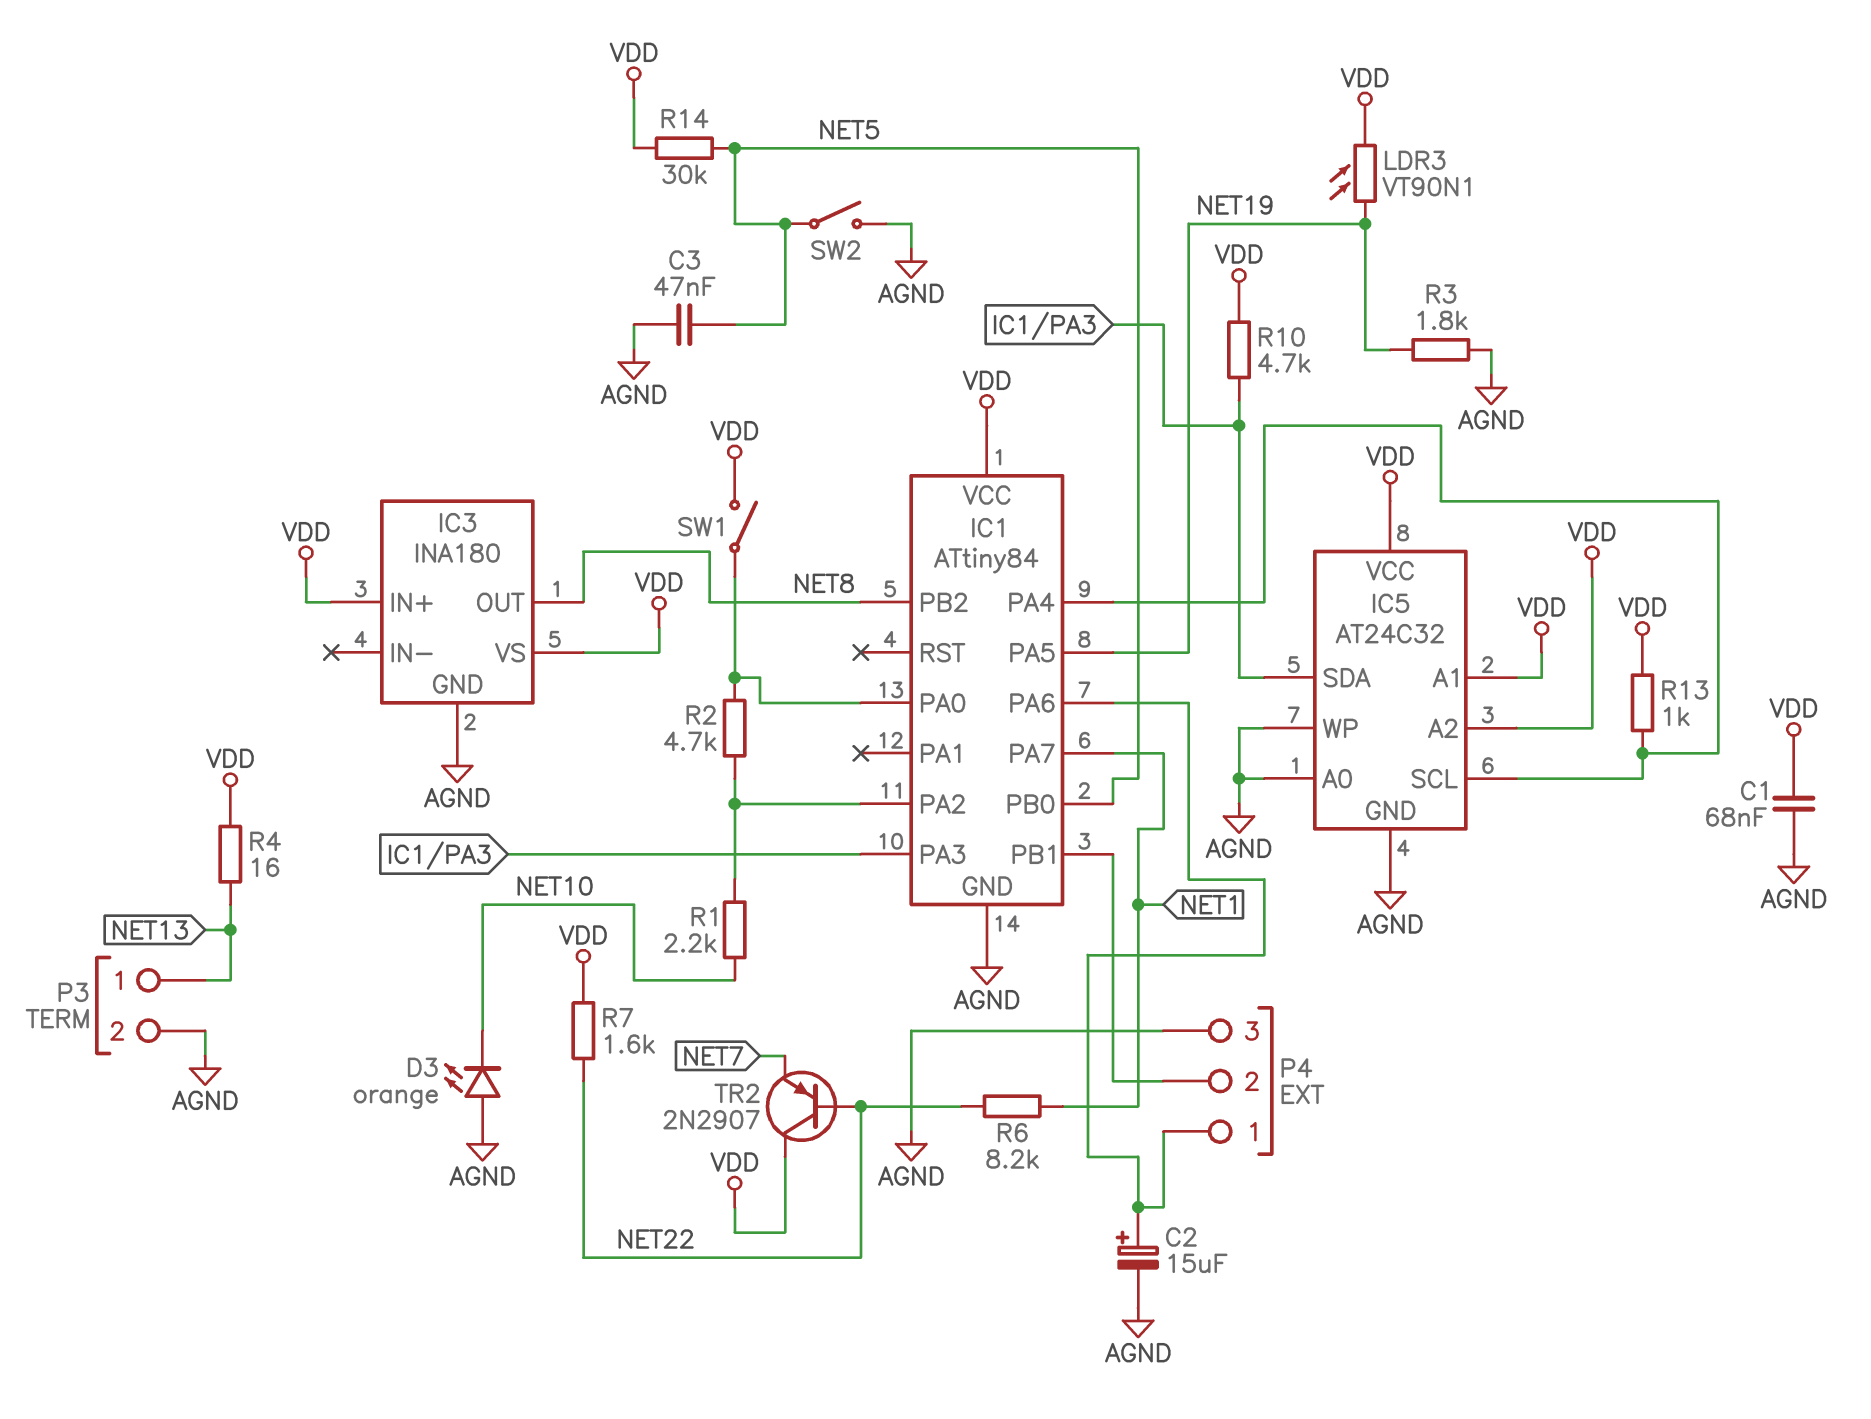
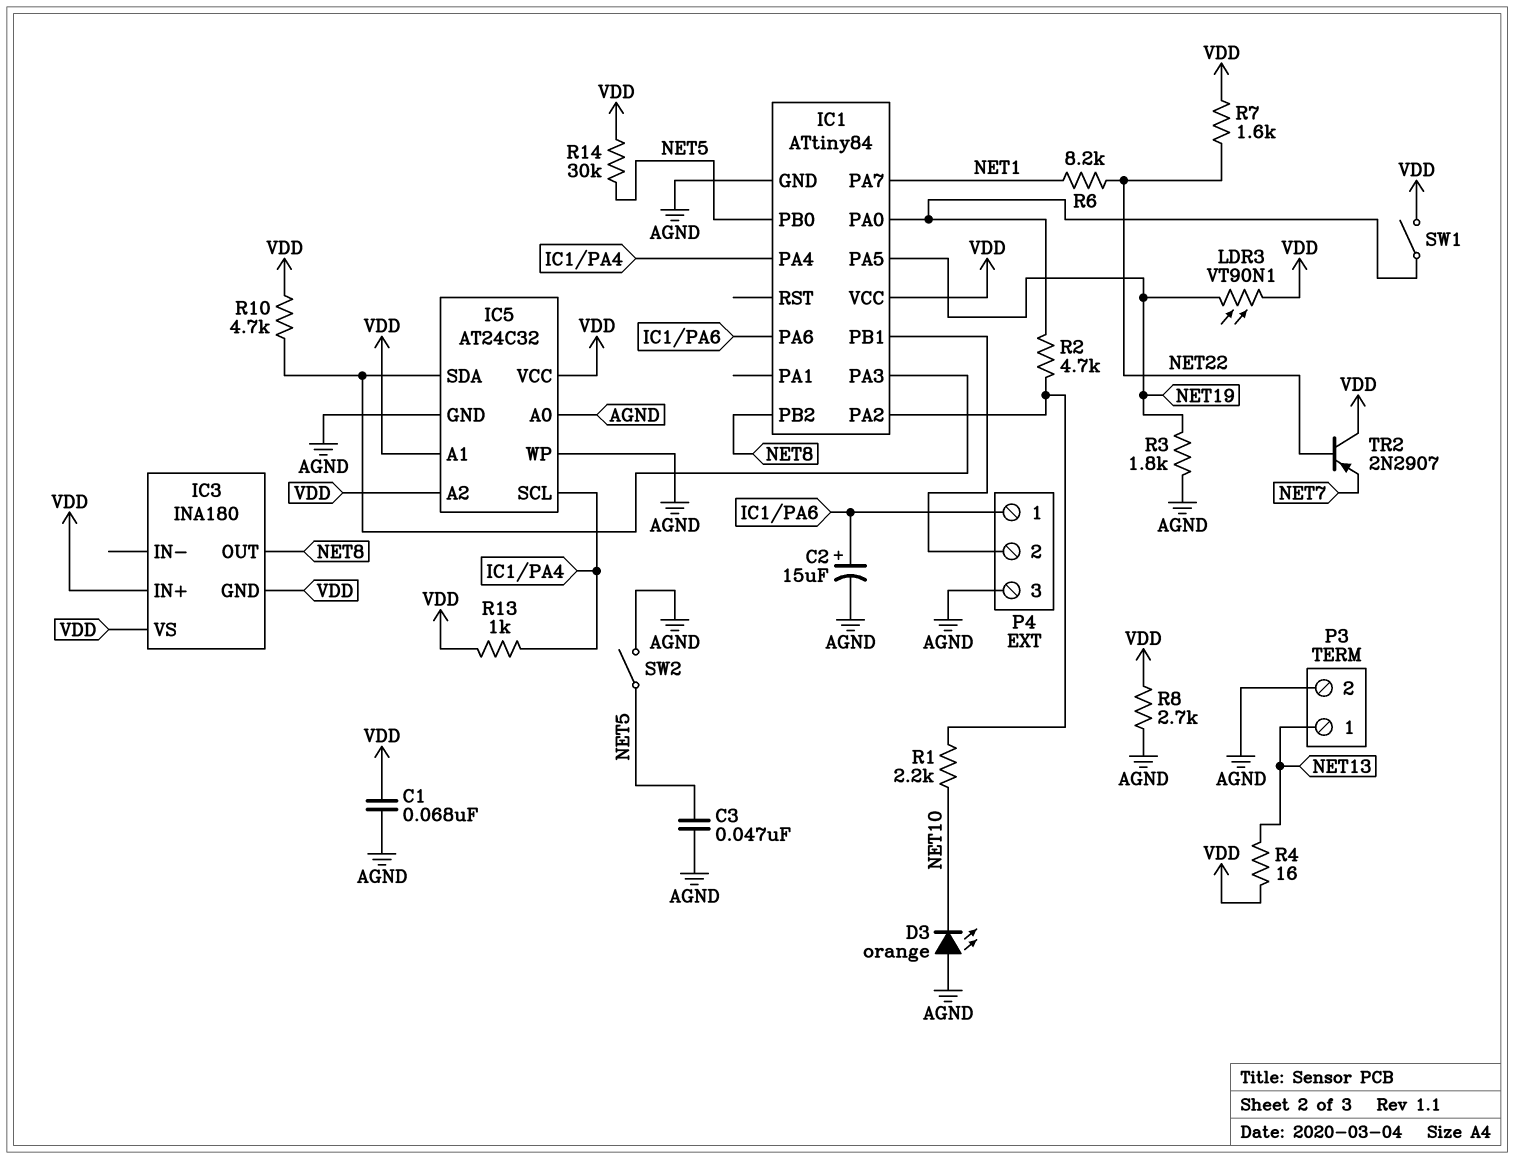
IC3 pin GND: AGND -> VDD
R8: none -> 2.7k (AGND, VDD)

